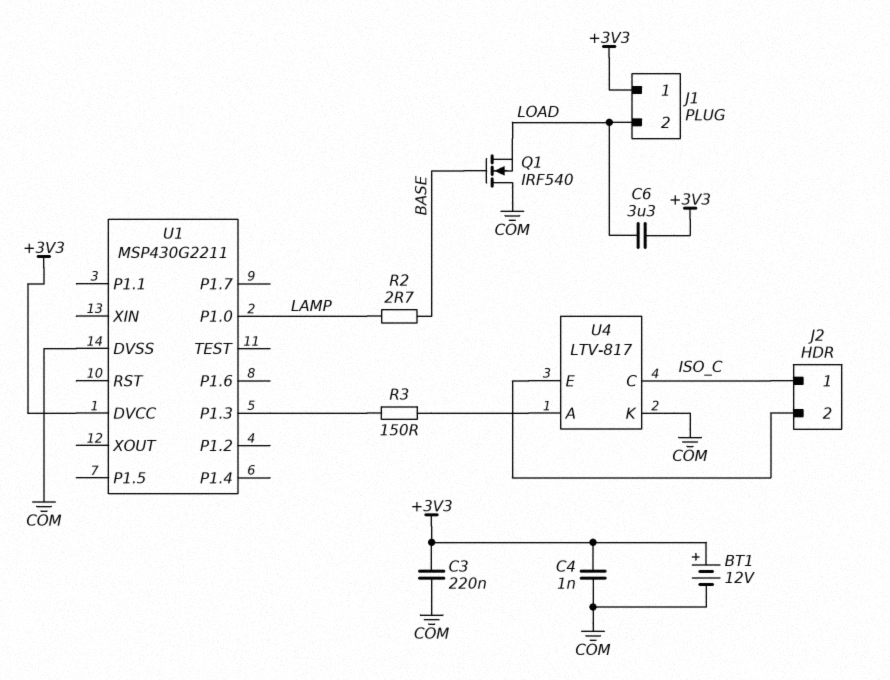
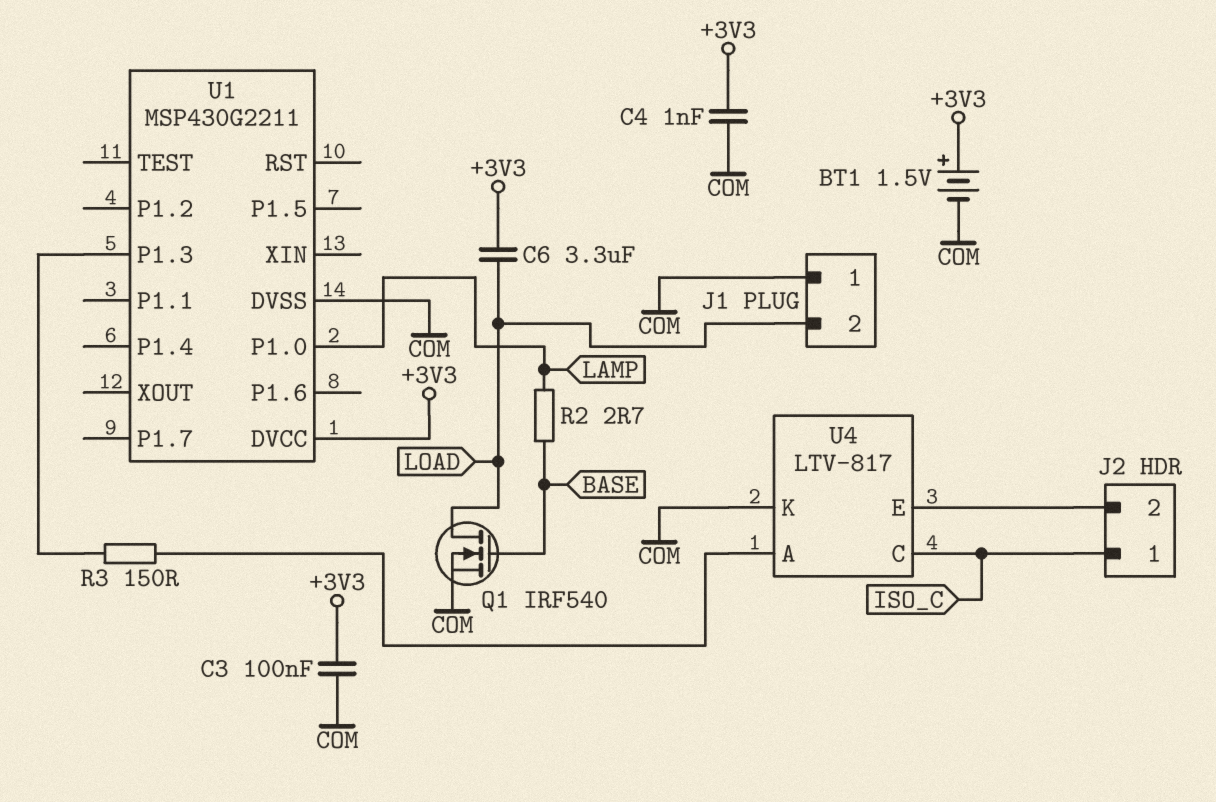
BT1: 12V (plus +3V3, minus COM) -> 1.5V (plus +3V3, minus COM)
C3: 220nF (+3V3, COM) -> 100nF (+3V3, COM)
J1 pin 1: +3V3 -> COM
Q1: NMOS IRF540 (G BASE, D COM, S LOAD) -> NMOS IRF540 (G BASE, D LOAD, S COM)

